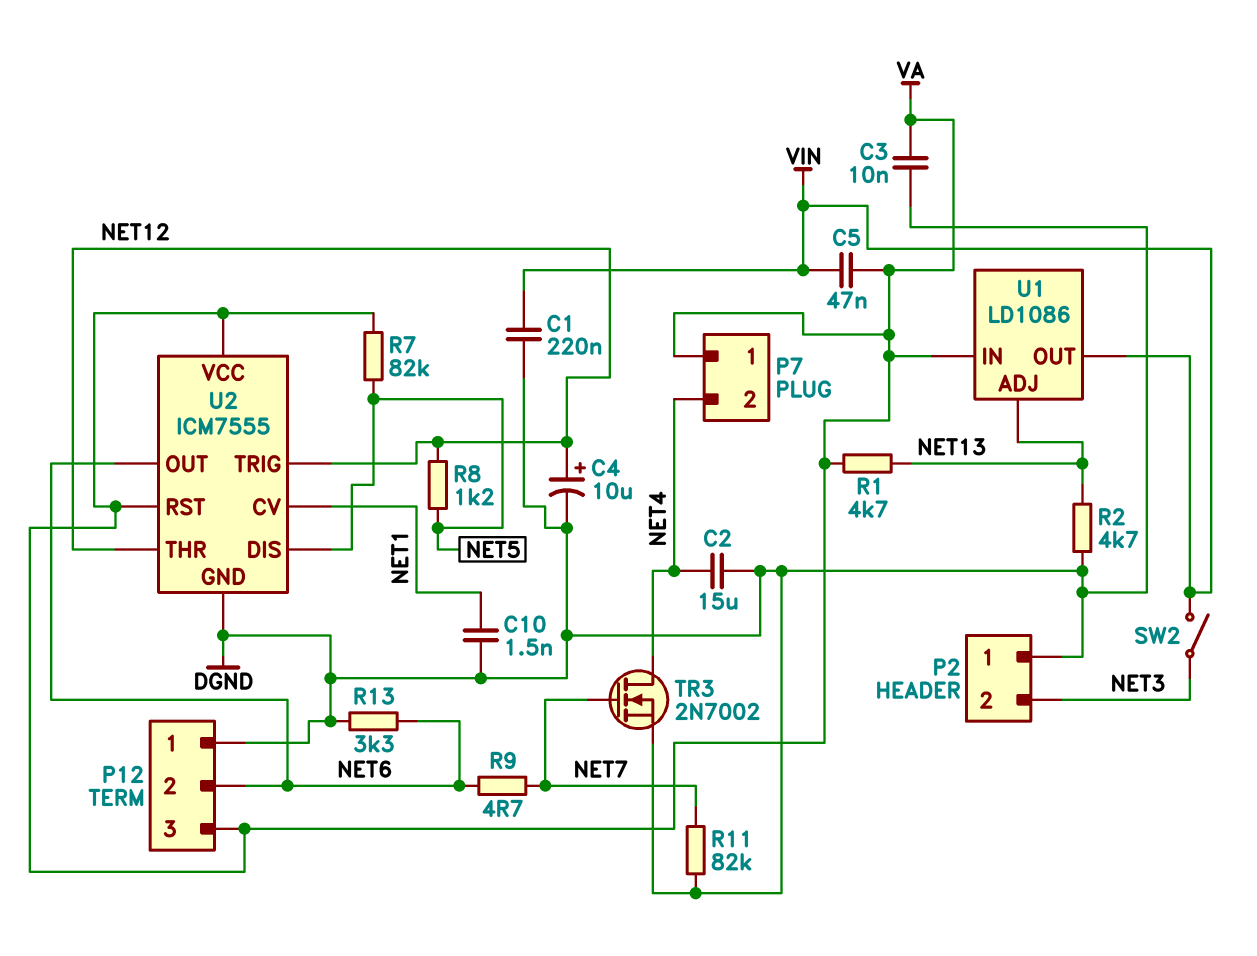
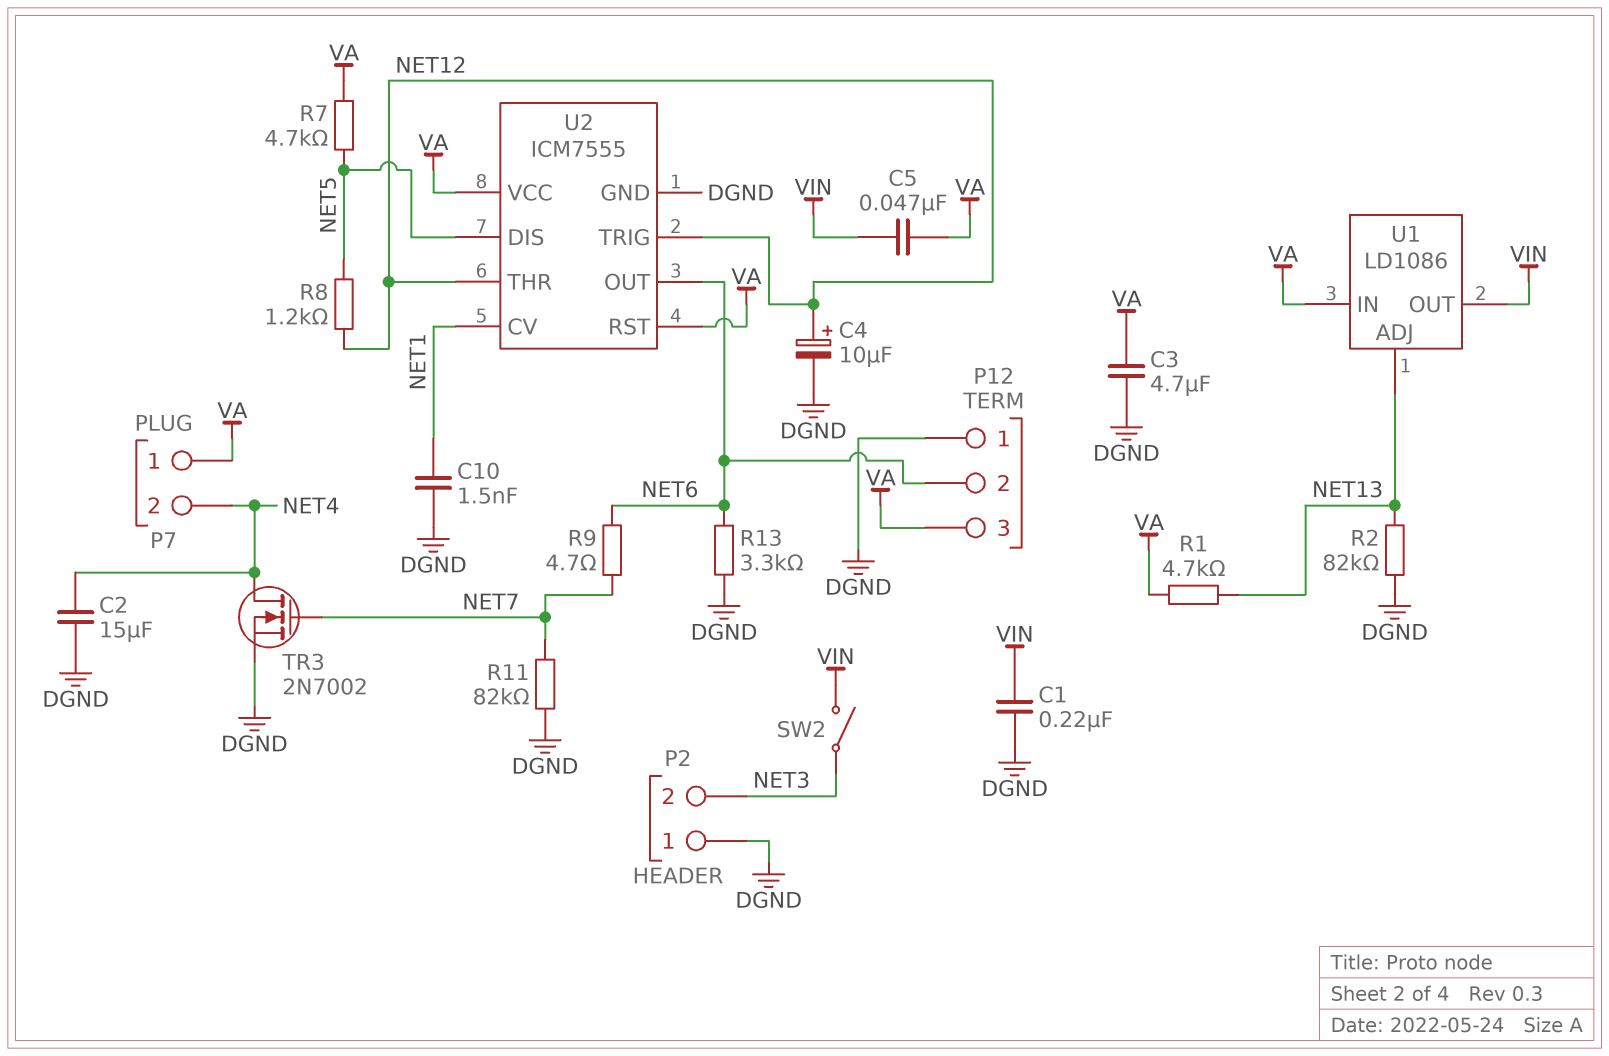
C3: 10nF (DGND, VA) -> 4.7uF (DGND, VA)
R2: 4.7k (DGND, NET13) -> 82k (DGND, NET13)
R7: 82k (NET5, VA) -> 4.7k (NET5, VA)

